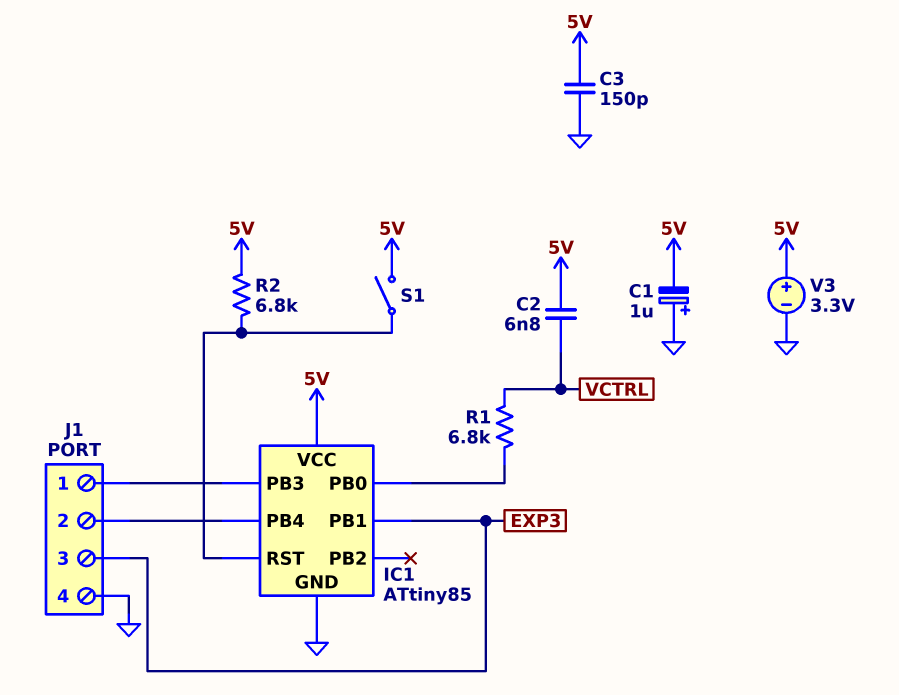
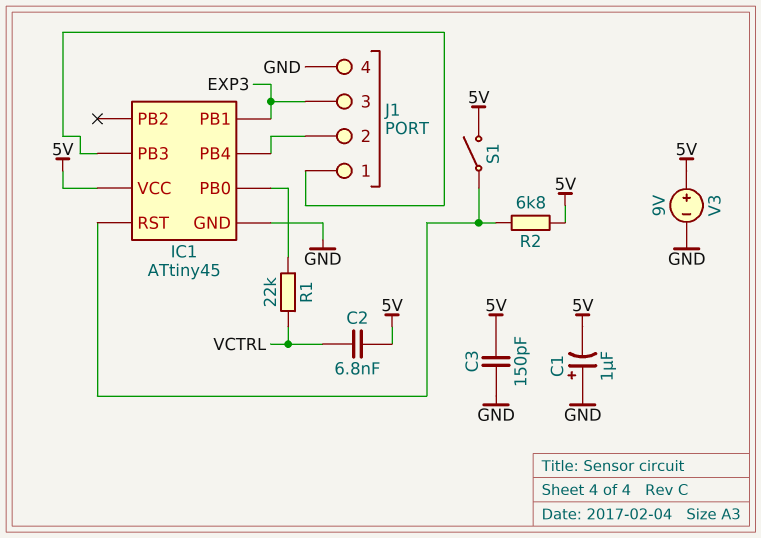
IC1: ATtiny85 -> ATtiny45
R1: 6.8k (IC1/PB0, VCTRL) -> 22k (IC1/PB0, VCTRL)
V3: 3.3V (plus 5V, minus GND) -> 9V (plus 5V, minus GND)

